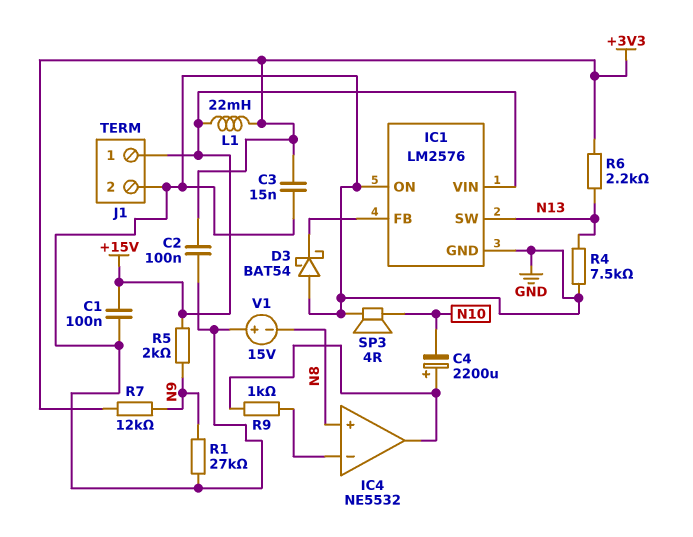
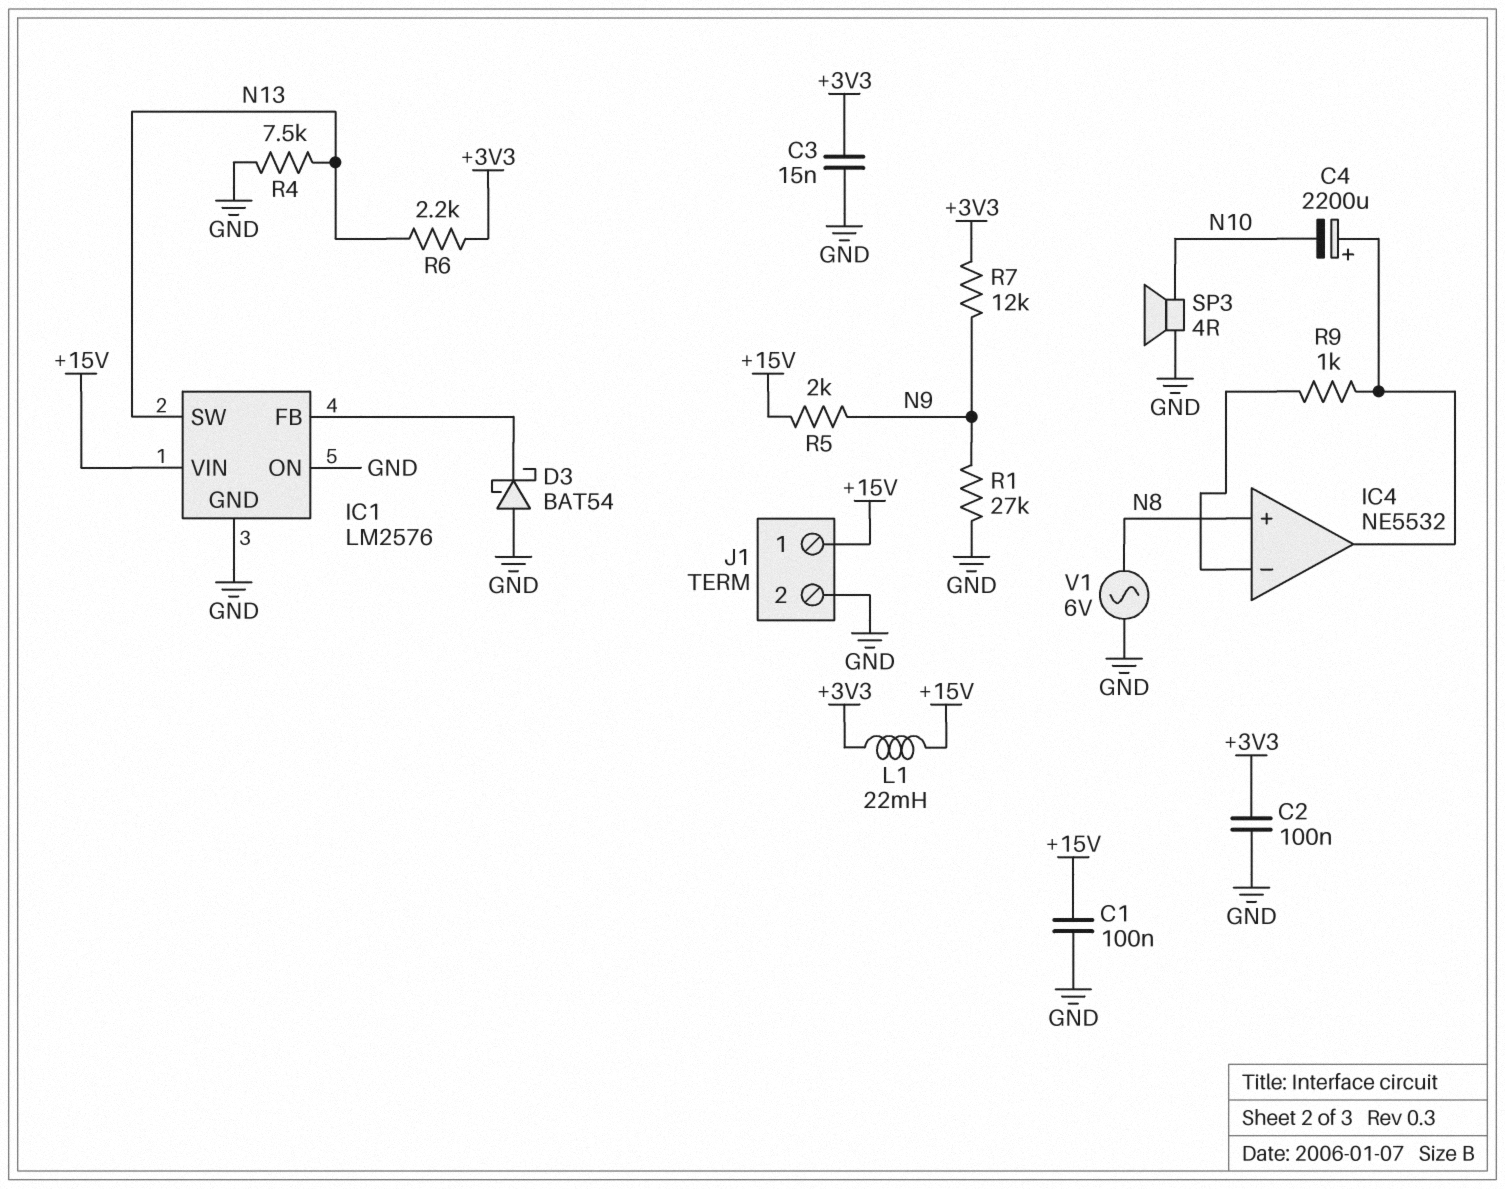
V1: 15V (plus GND, minus N8) -> AC 6V (GND, N8)

